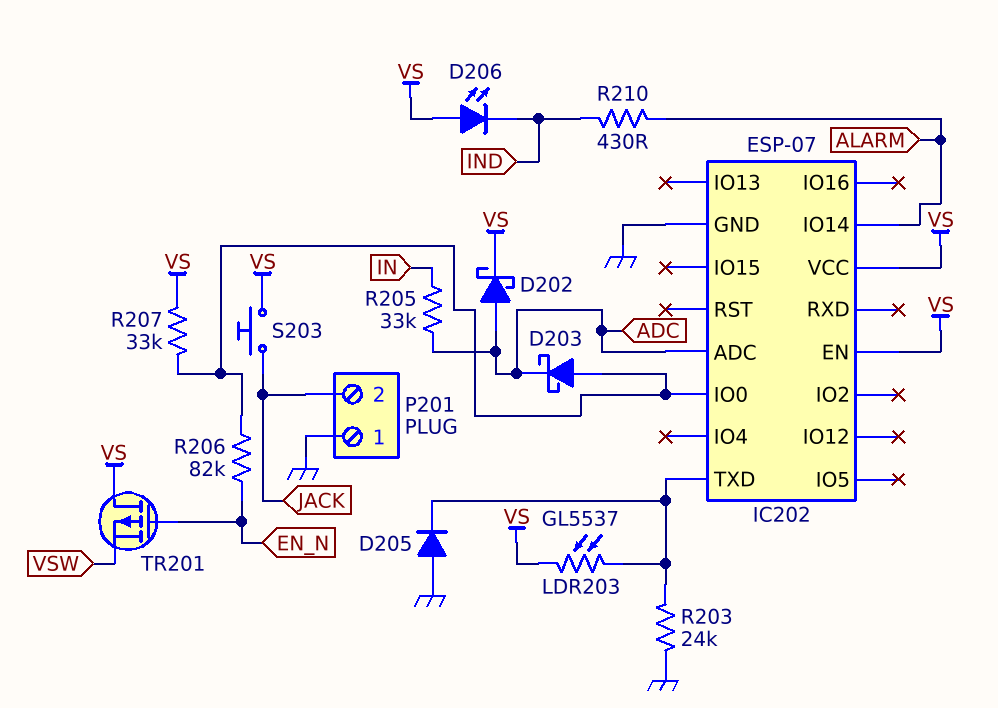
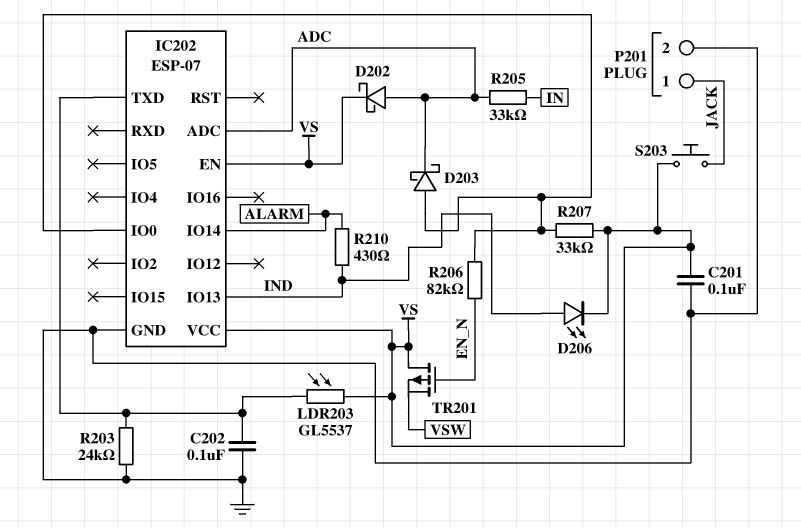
C201: none -> 100nF (GND, VS)
C202: none -> 100nF (GND, IC202/TXD)
D205: diode (A GND, K IC202/TXD) -> none
D206: LED (A VS, K IND) -> LED (A IND, K VS)
IC202 pin IO13: none -> IND
P201 pin 1: GND -> JACK
P201 pin 2: JACK -> GND

